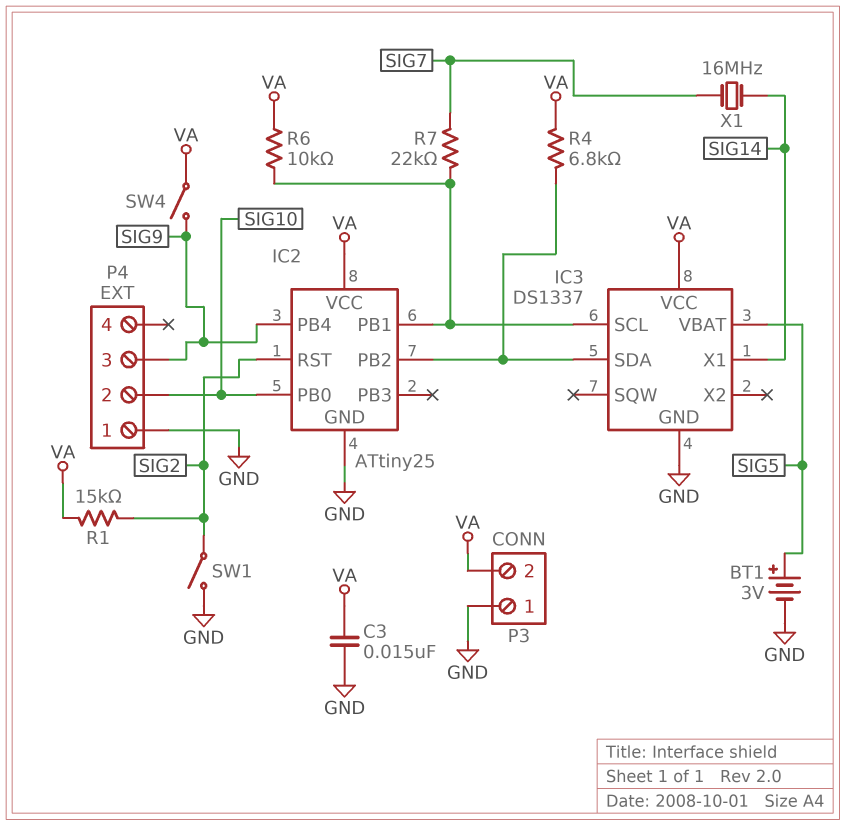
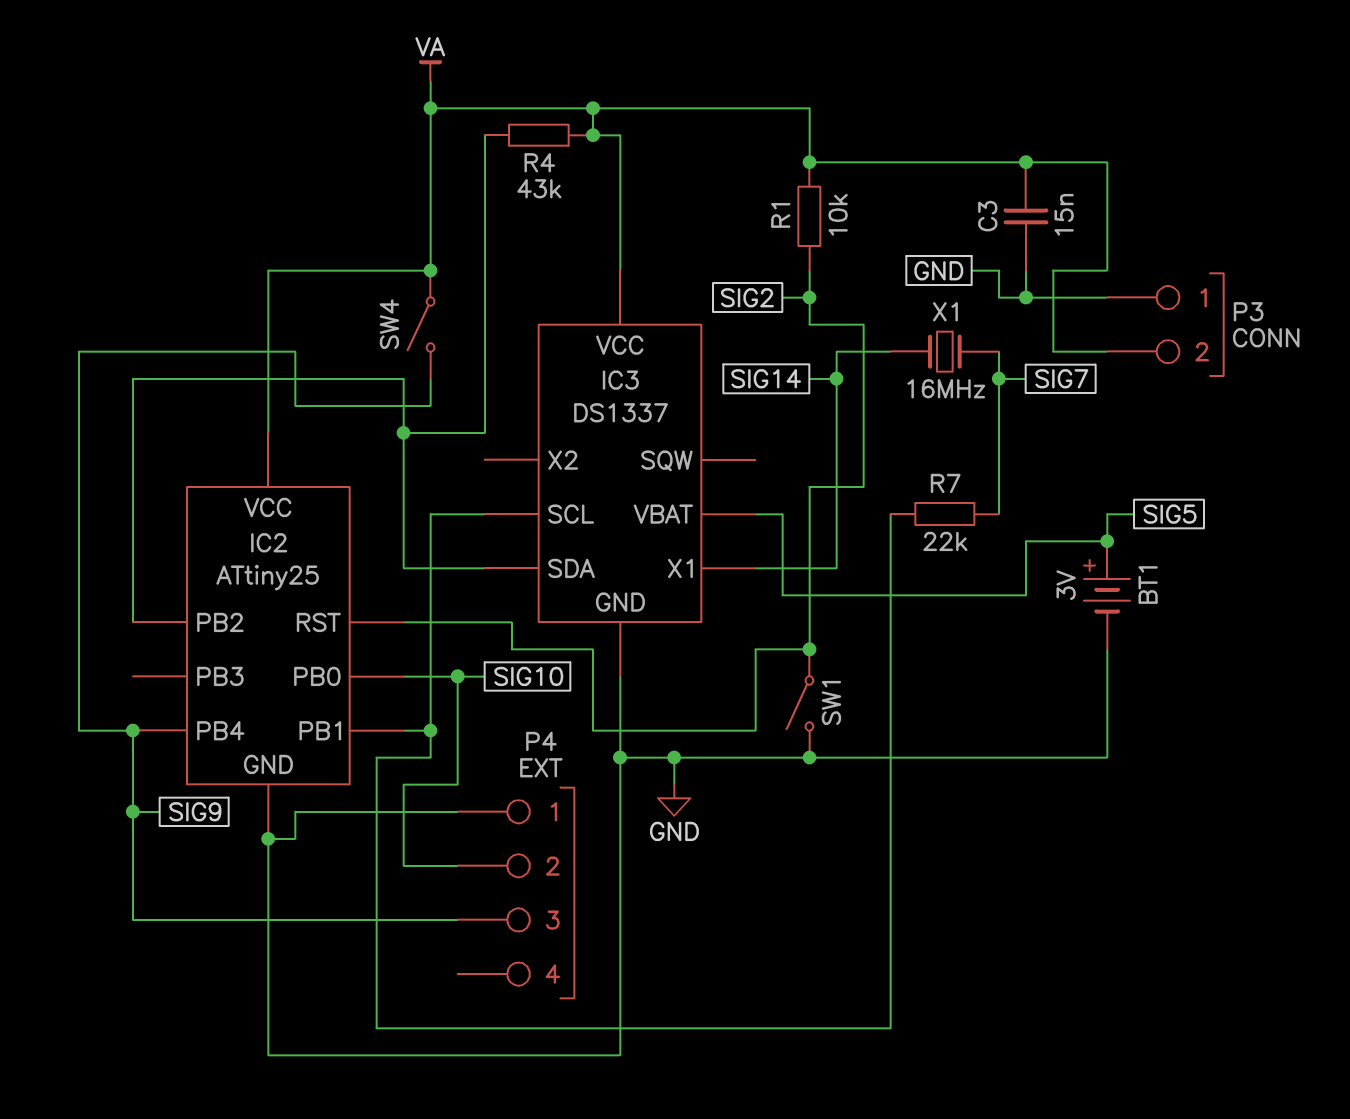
R1: 15k (SIG2, VA) -> 10k (SIG2, VA)
R4: 6.8k (IC2/PB2, VA) -> 43k (IC2/PB2, VA)
R6: 10k (IC2/PB1, VA) -> none

